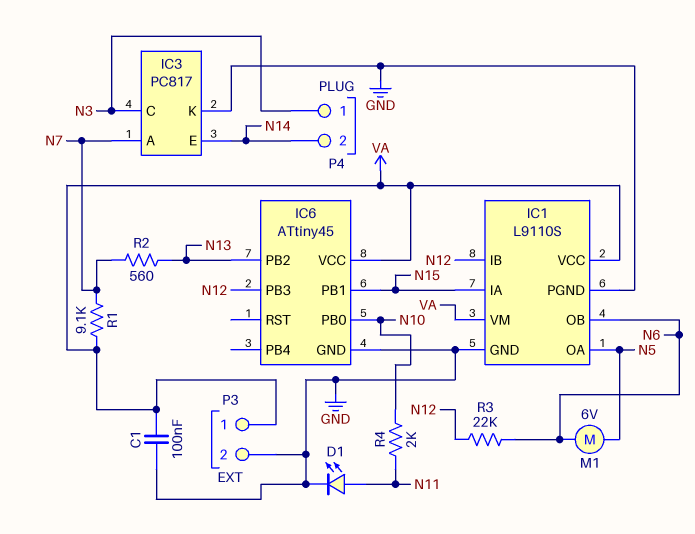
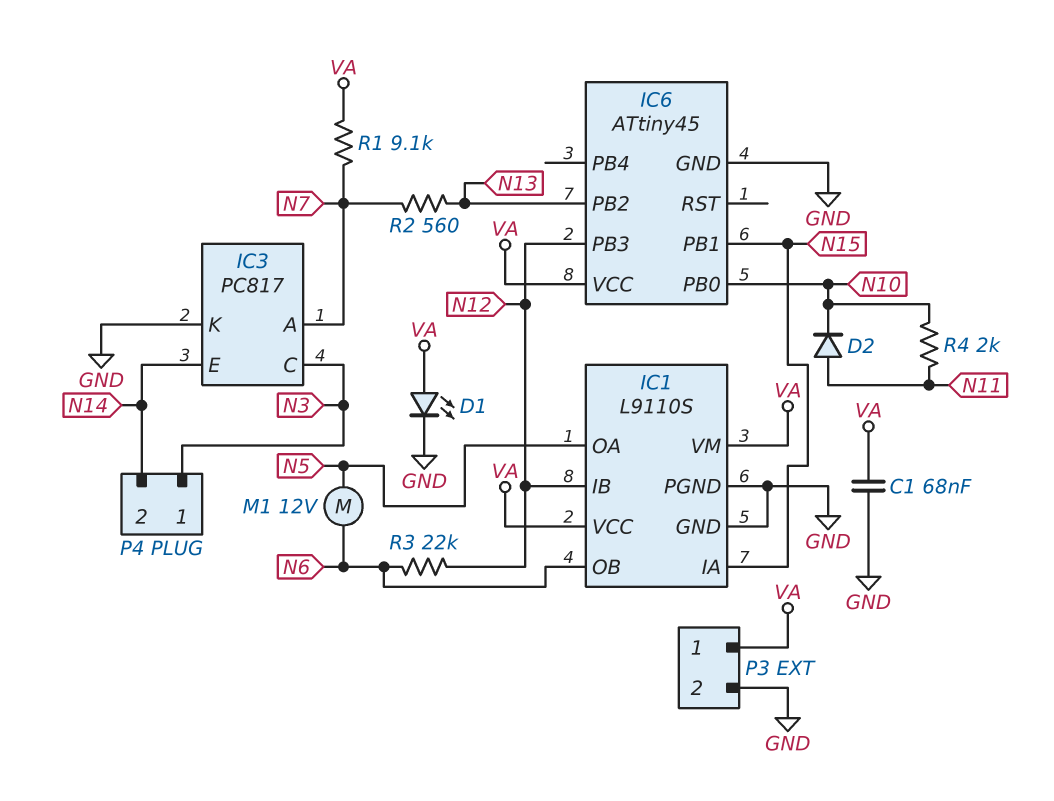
C1: 100nF (GND, VA) -> 68nF (GND, VA)
D1: LED (A N11, K GND) -> LED (A VA, K GND)
D2: none -> diode (A N11, K N10)
M1: motor 6V (N5, N6) -> motor 12V (N5, N6)

